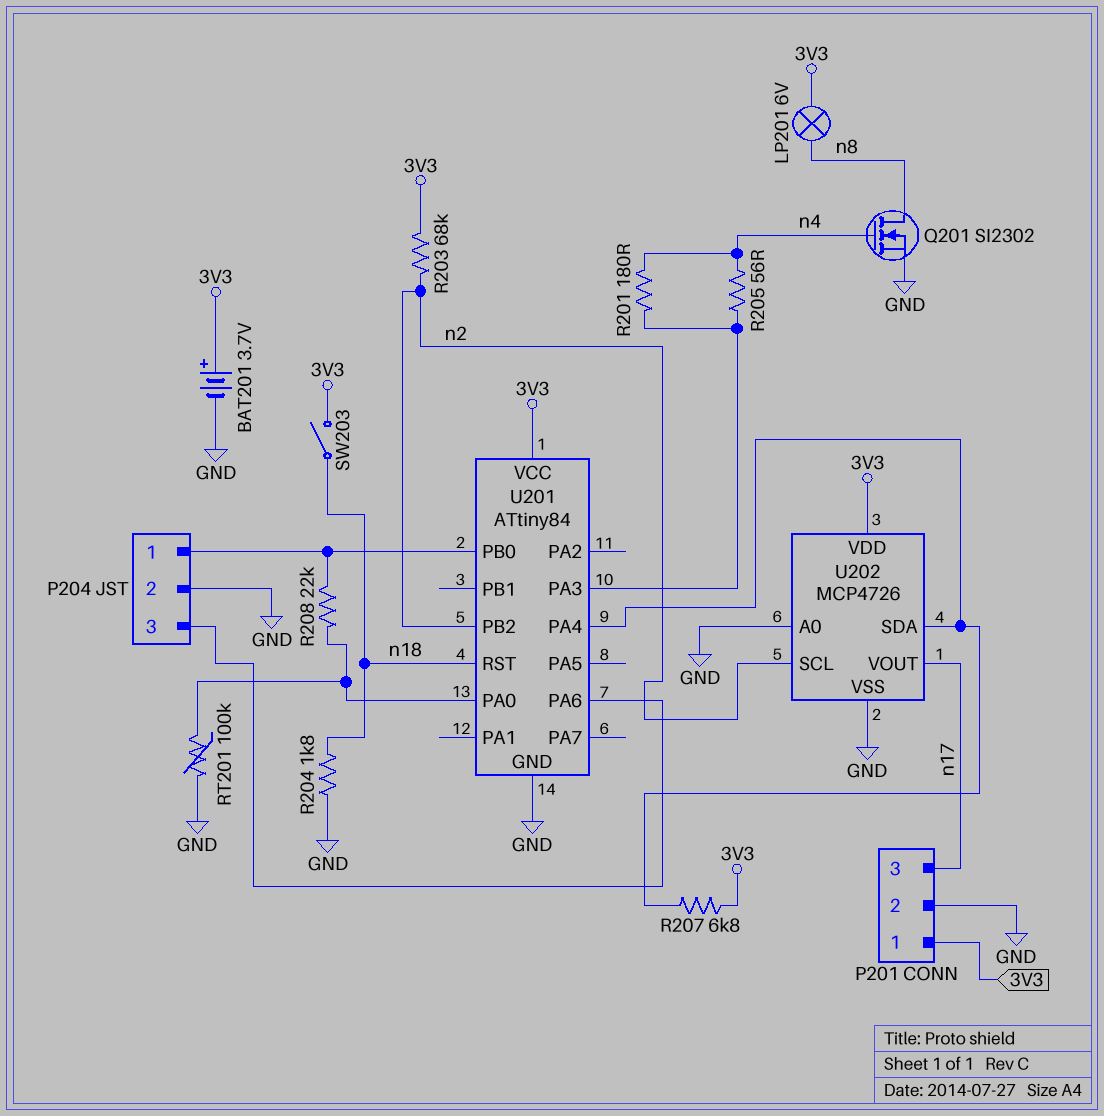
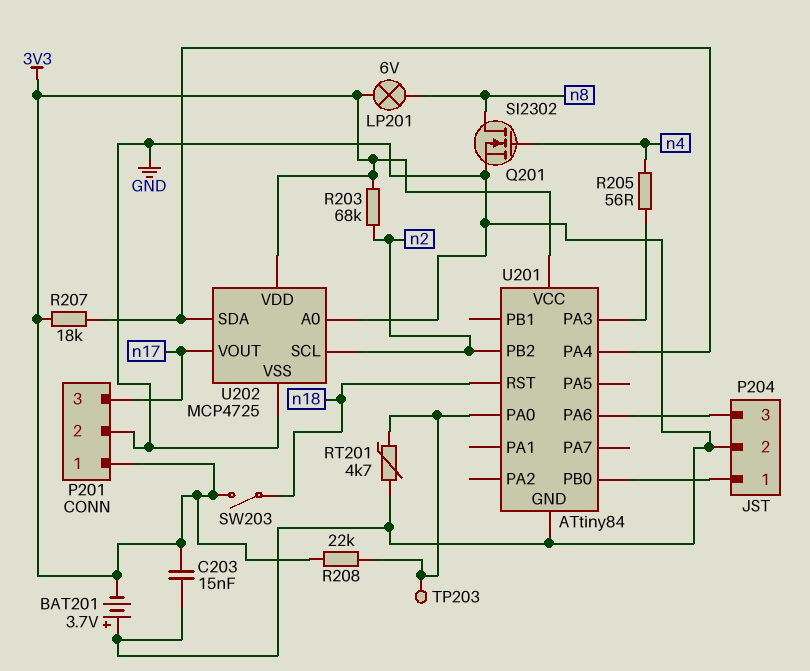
BAT201: 3.7V (plus 3V3, minus GND) -> 3.7V (plus GND, minus 3V3)
C203: none -> 15nF (3V3, GND)
R201: 180 (U201/PA3, n4) -> none
R204: 1.8k (GND, n18) -> none
R207: 6.8k (3V3, U201/PA4) -> 18k (3V3, U201/PA4)
R208: 22k (P204/1, U201/PA0) -> 22k (3V3, U201/PA0)
RT201: 100k (GND, U201/PA0) -> 4.7k (GND, U201/PA0)
TP203: none -> test point (U201/PA0)
U202: MCP4726 -> MCP4725

